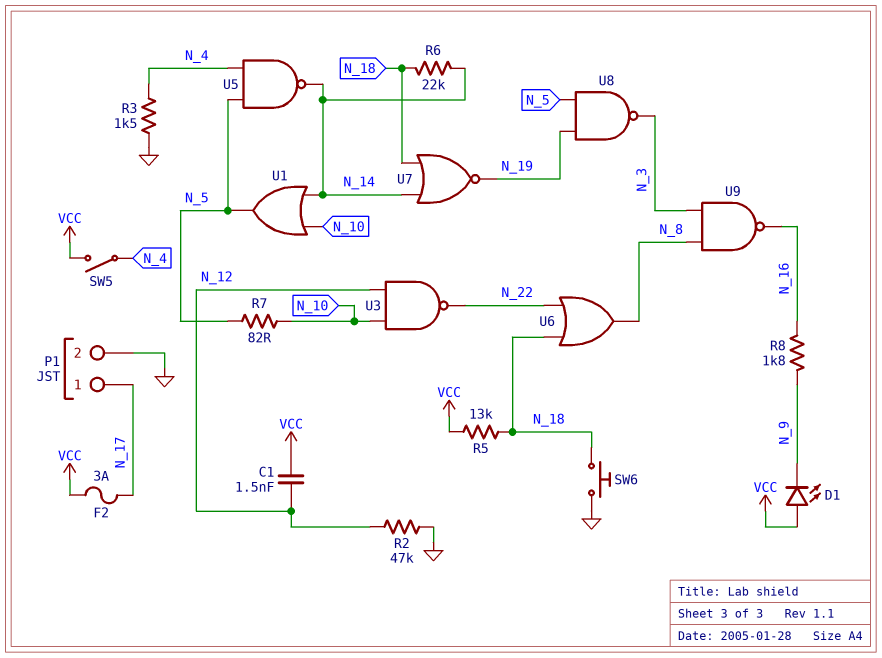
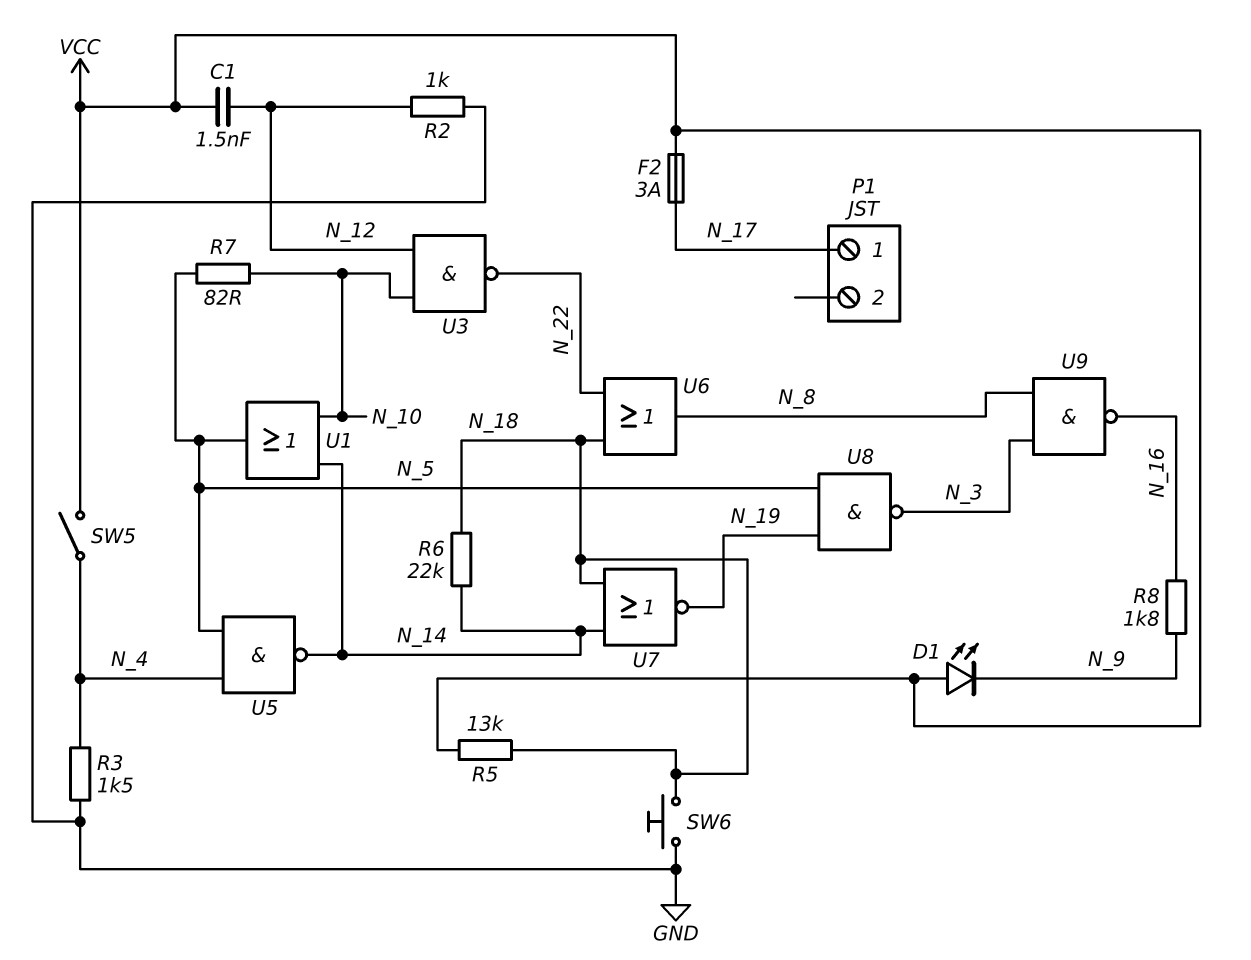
P1 pin 2: GND -> none
R2: 47k (GND, N_12) -> 1k (GND, N_12)

